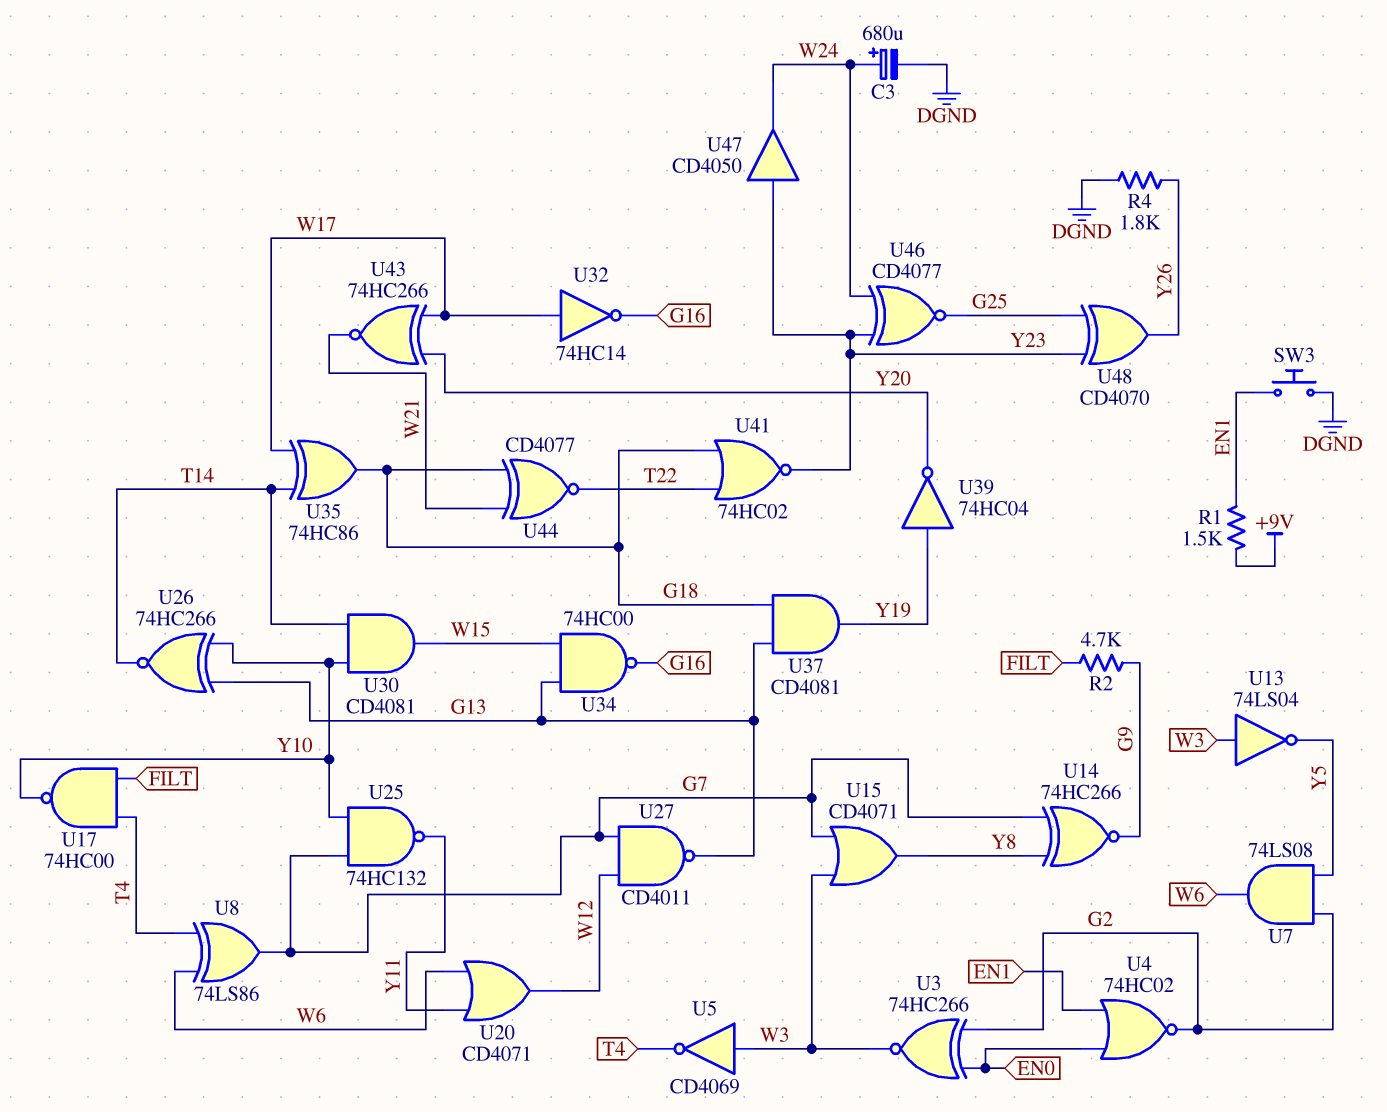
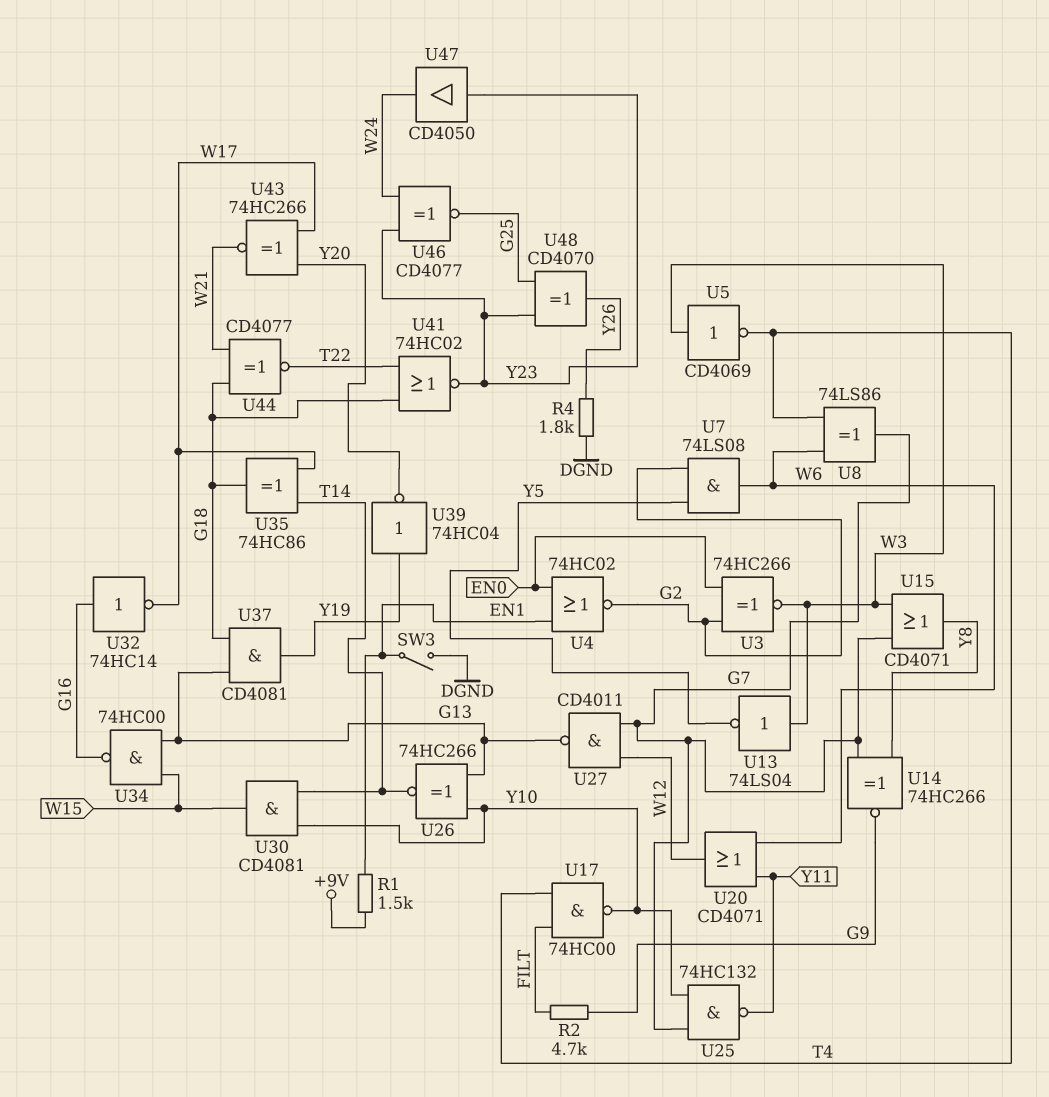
C3: 680uF (plus W24, minus DGND) -> none
SW3: button (DGND, EN1) -> switch (DGND, EN1)
U32: NOT 74HC14 (in W17, out G16) -> NOT 74HC14 (in G16, out W17)

